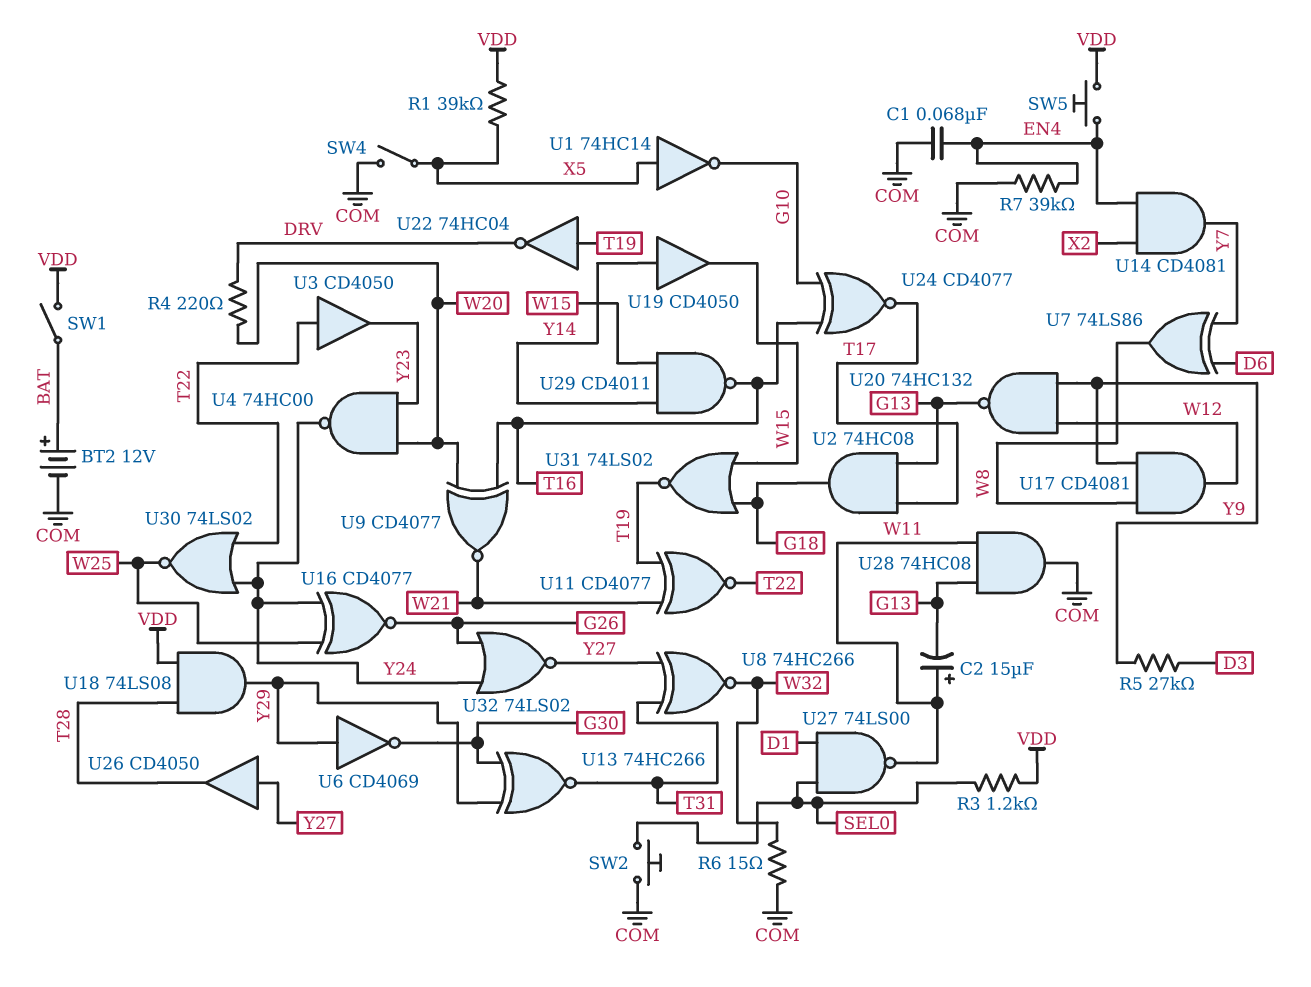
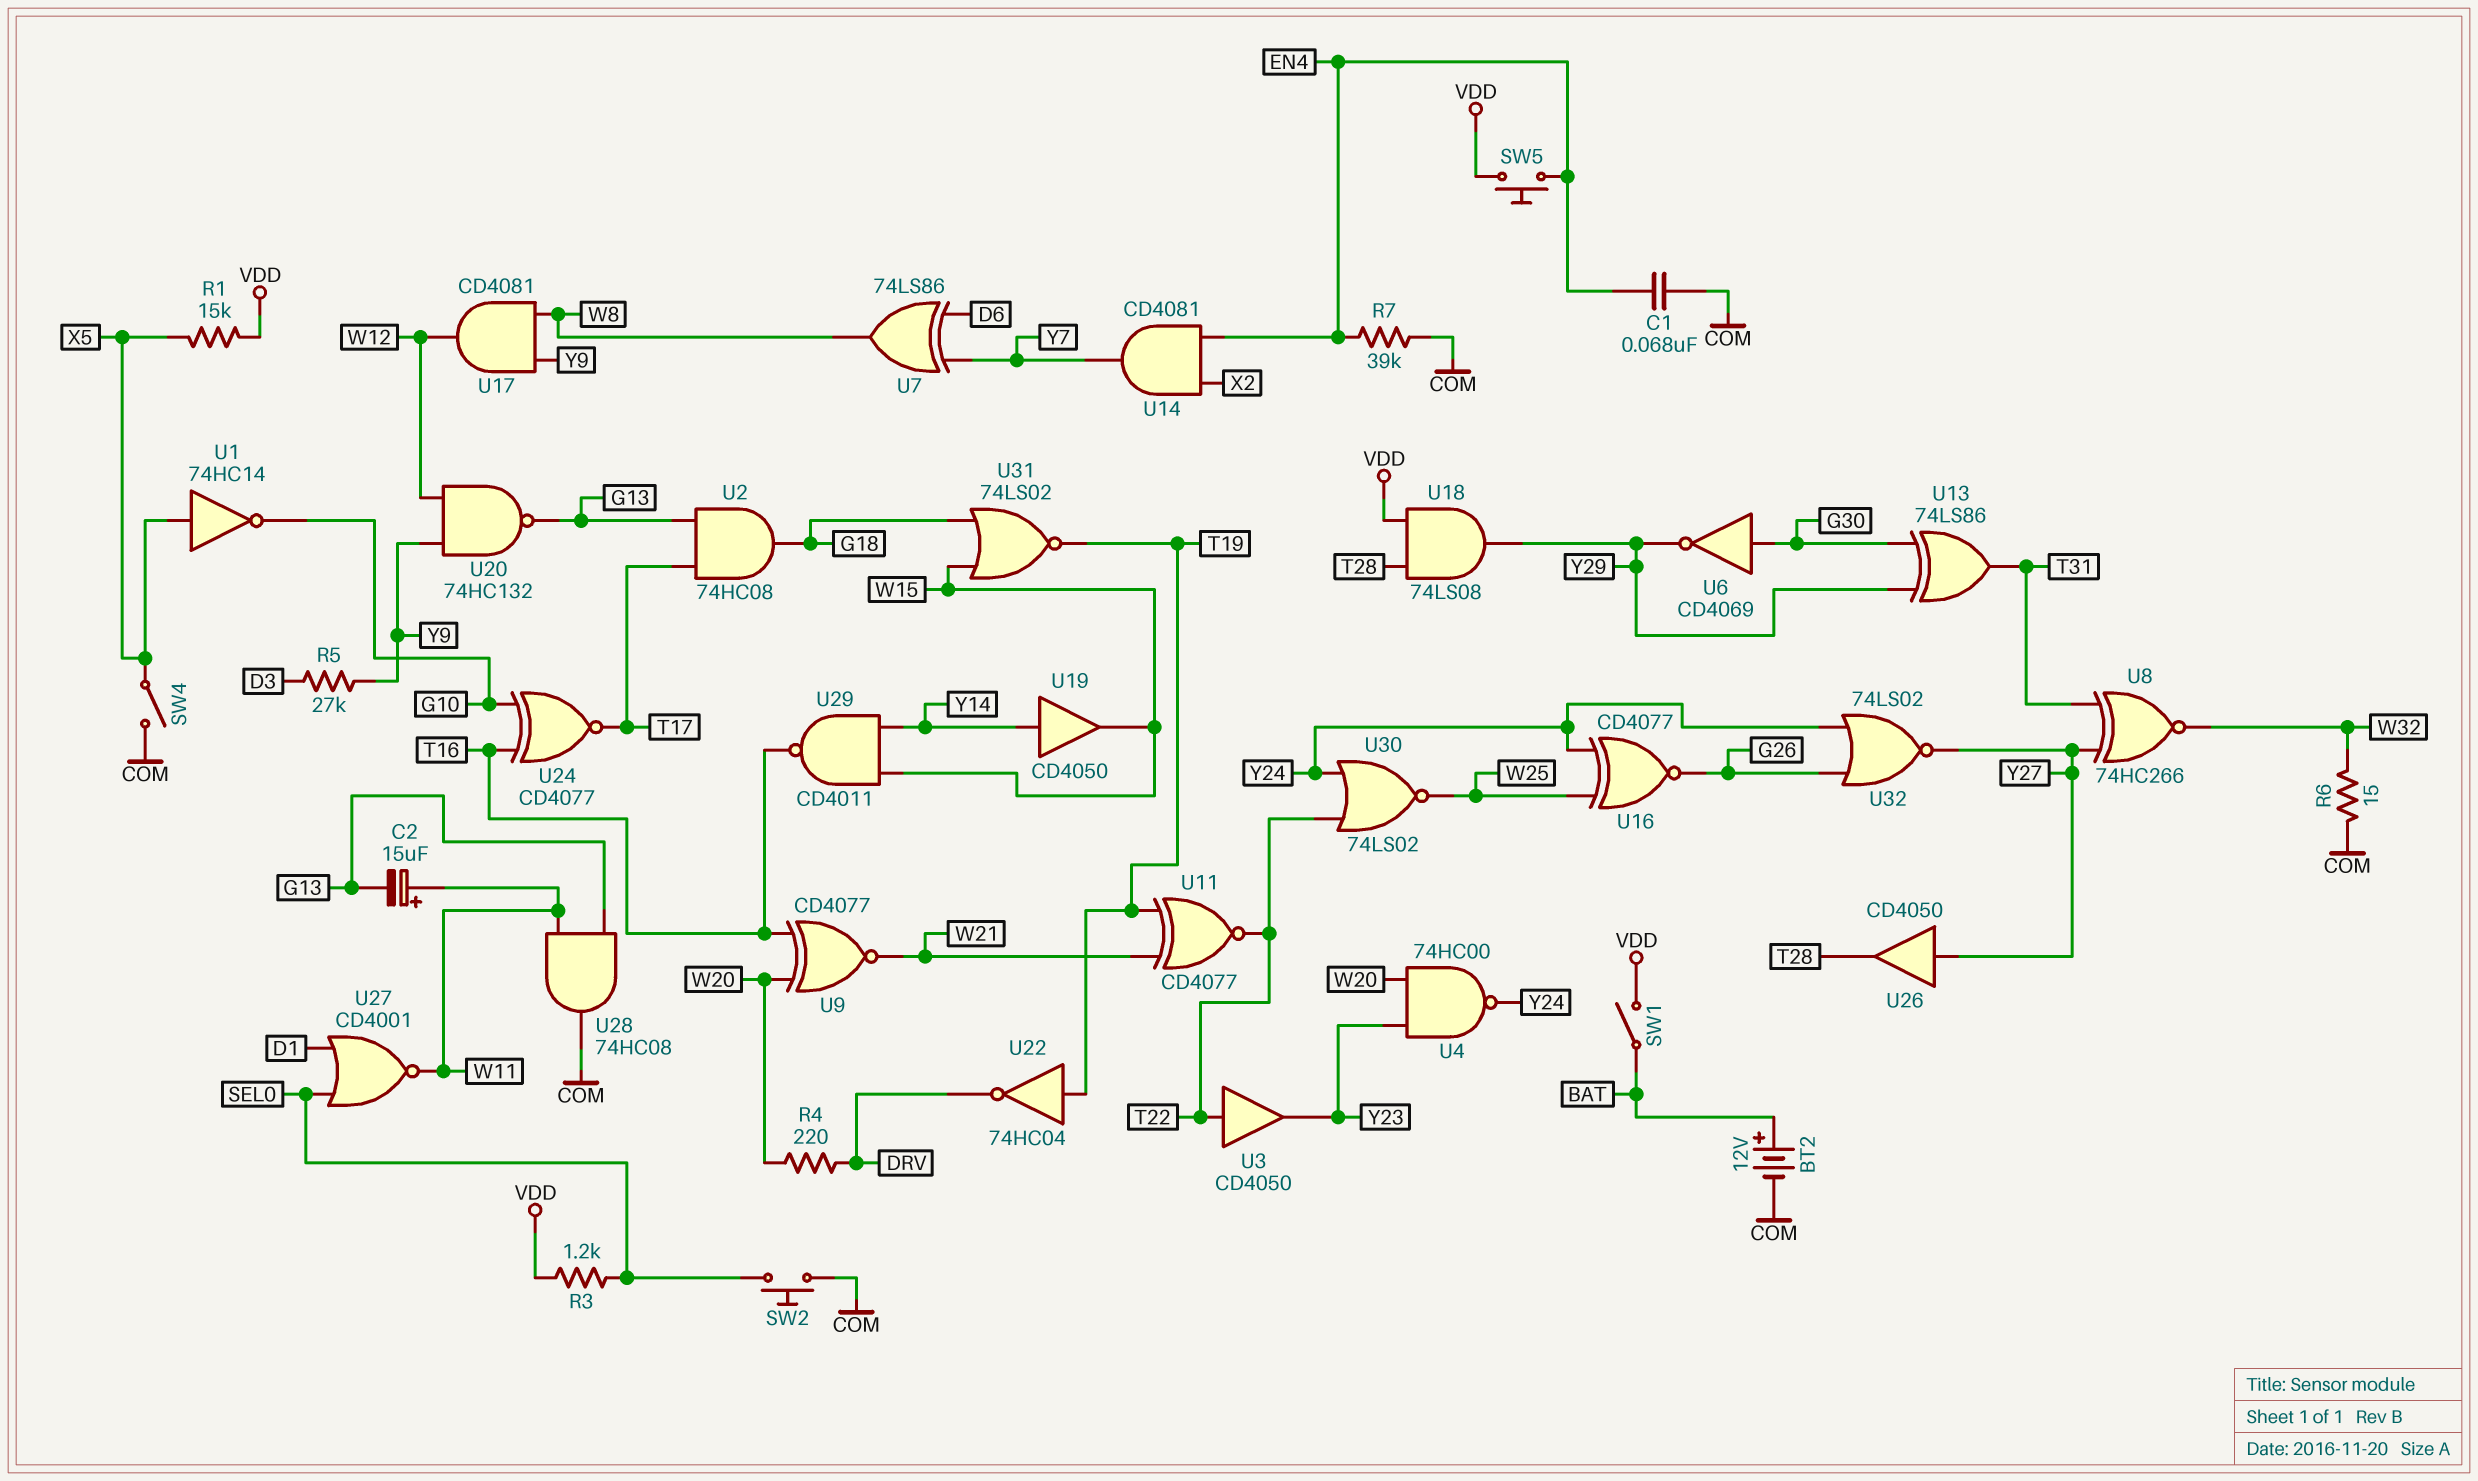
R1: 39k (VDD, X5) -> 15k (VDD, X5)
U6: NOT CD4069 (in Y29, out G30) -> NOT CD4069 (in G30, out Y29)
U13: XNOR 74HC266 (in G30, in Y29, out T31) -> XOR 74LS86 (in G30, in Y29, out T31)
U27: NAND 74LS00 (in D1, in SEL0, out W11) -> NOR CD4001 (in D1, in SEL0, out W11)

